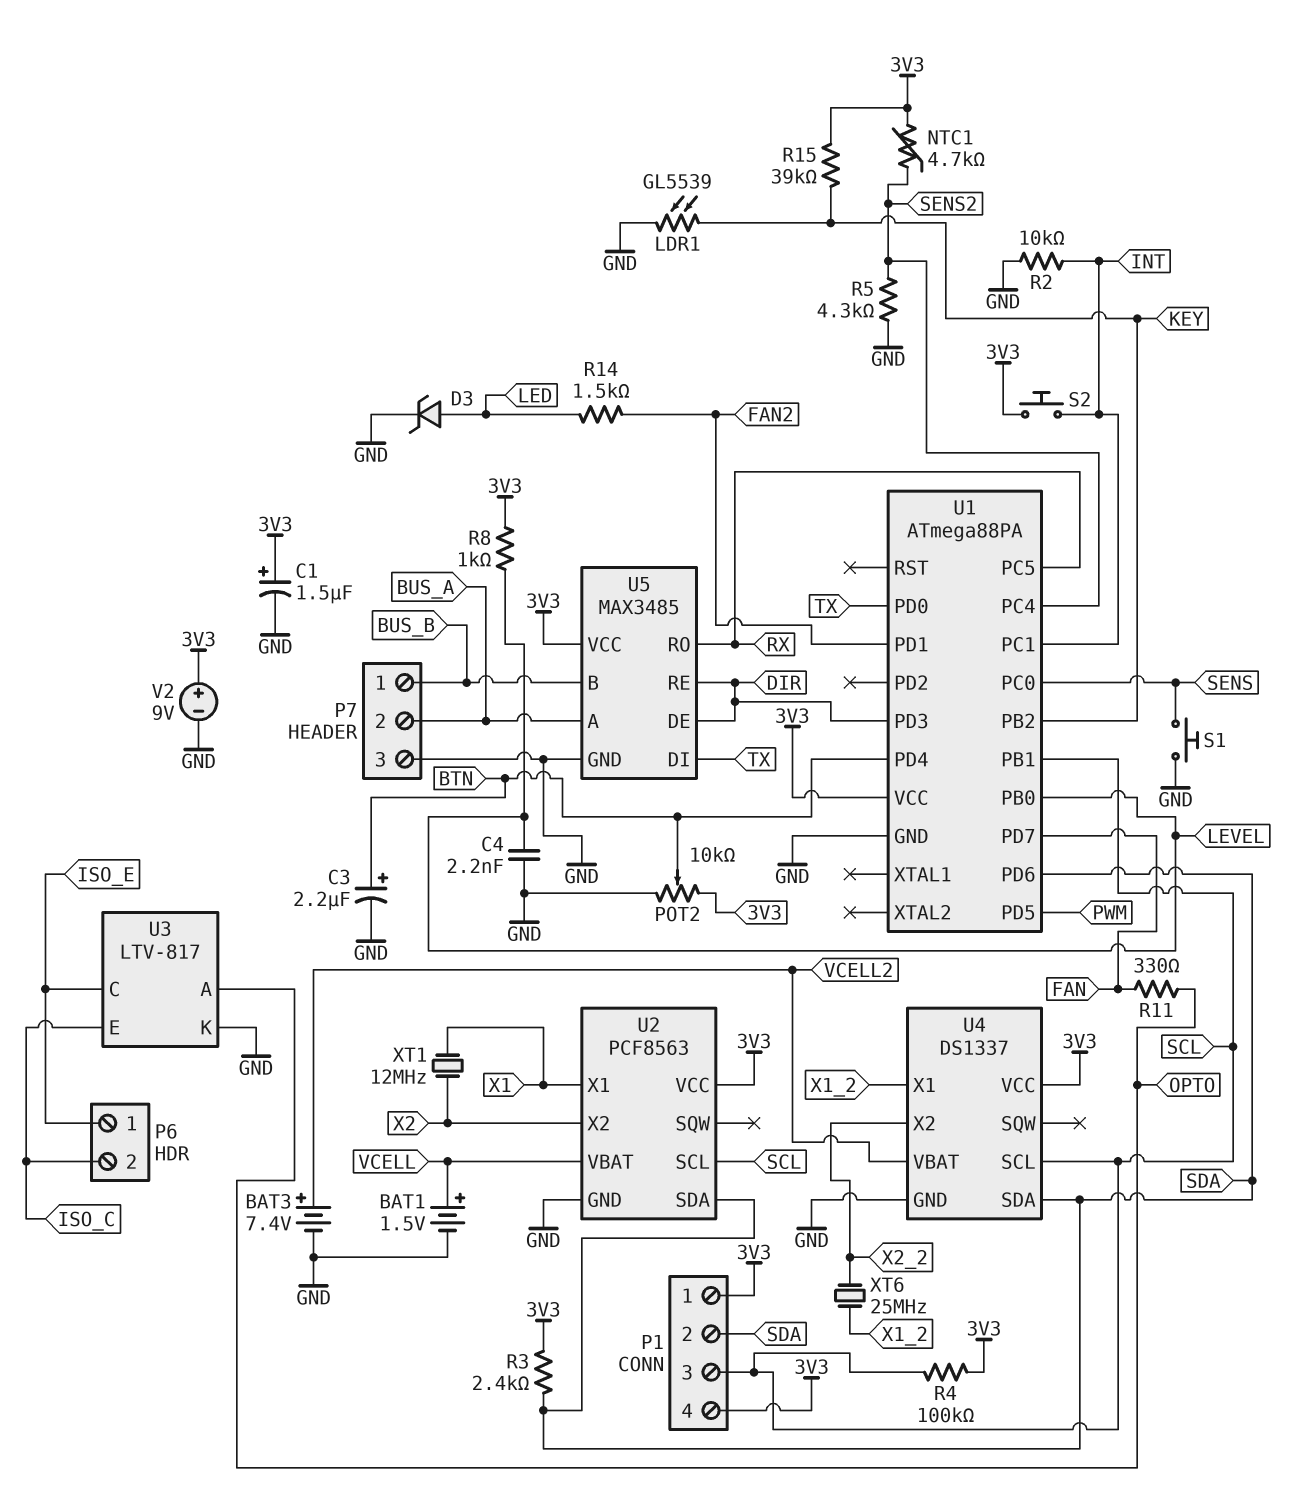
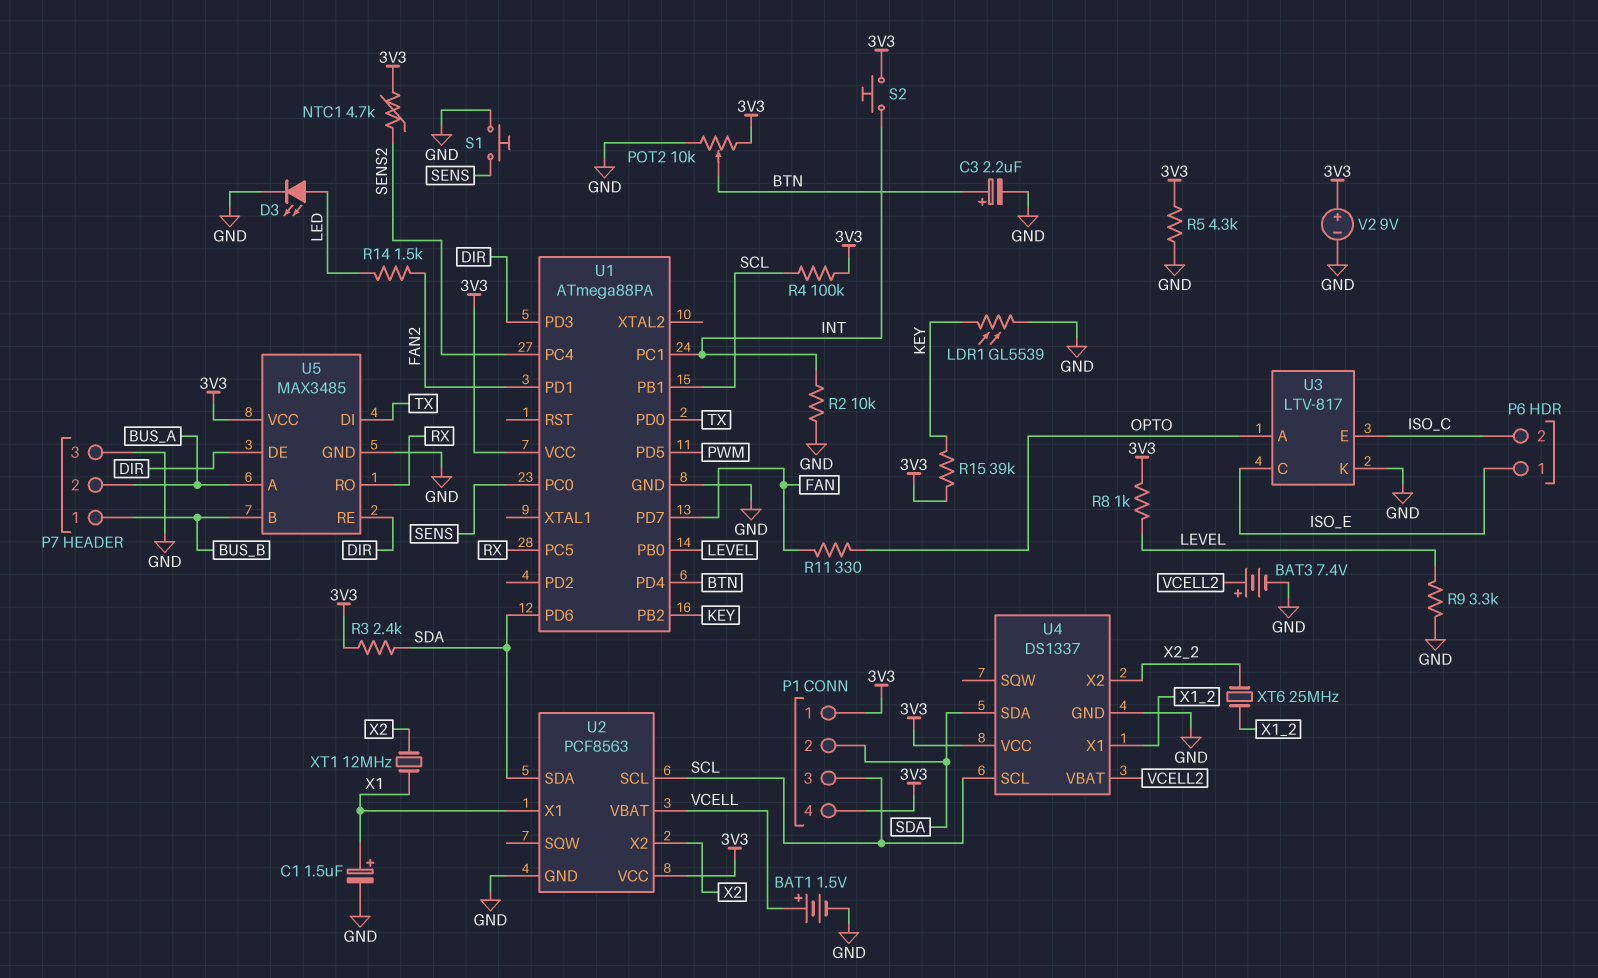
C1: 1.5uF (plus 3V3, minus GND) -> 1.5uF (plus X1, minus GND)
C4: 2.2nF (GND, LEVEL) -> none
D3: zener (A LED, K GND) -> LED (A LED, K GND)
R5: 4.3k (GND, SENS2) -> 4.3k (3V3, GND)
R9: none -> 3.3k (GND, LEVEL)

